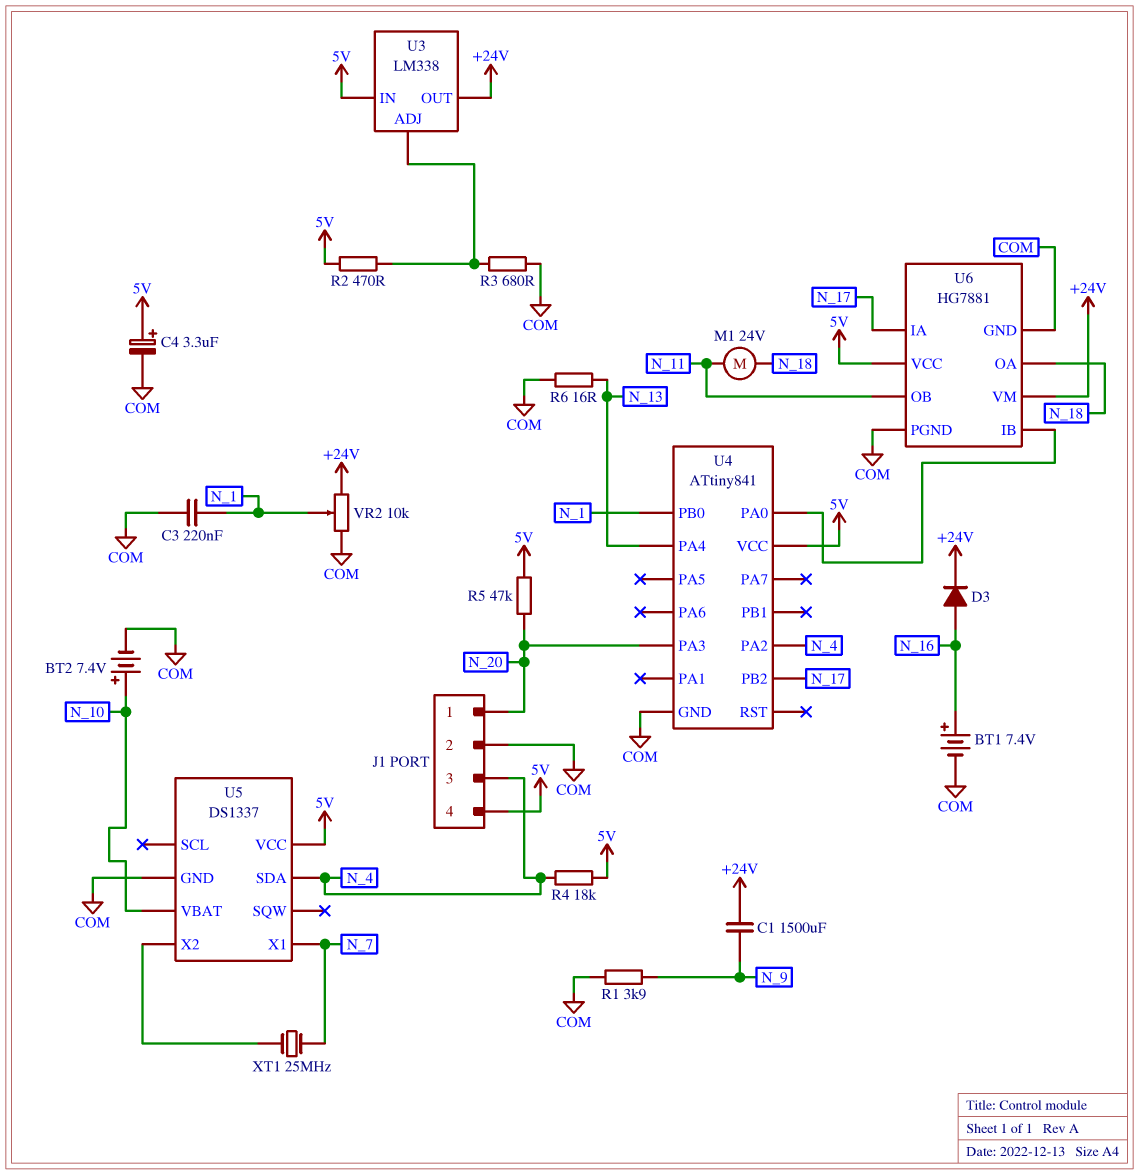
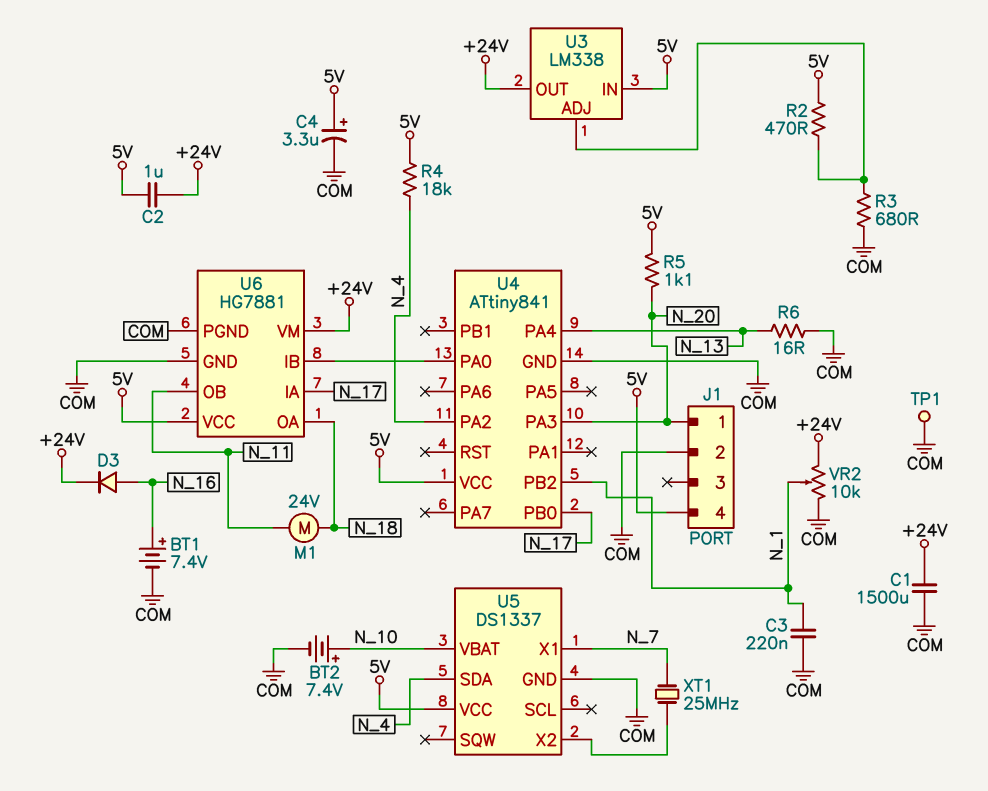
C1: 1500uF (+24V, N_9) -> 1500uF (+24V, COM)
C2: none -> 1uF (+24V, 5V)
J1 pin 3: N_4 -> none
R1: 3.9k (COM, N_9) -> none
R5: 47k (5V, N_20) -> 1.1k (5V, N_20)
TP1: none -> test point (COM)
U4 pin PB0: N_1 -> N_17
U4 pin PB2: N_17 -> N_1

